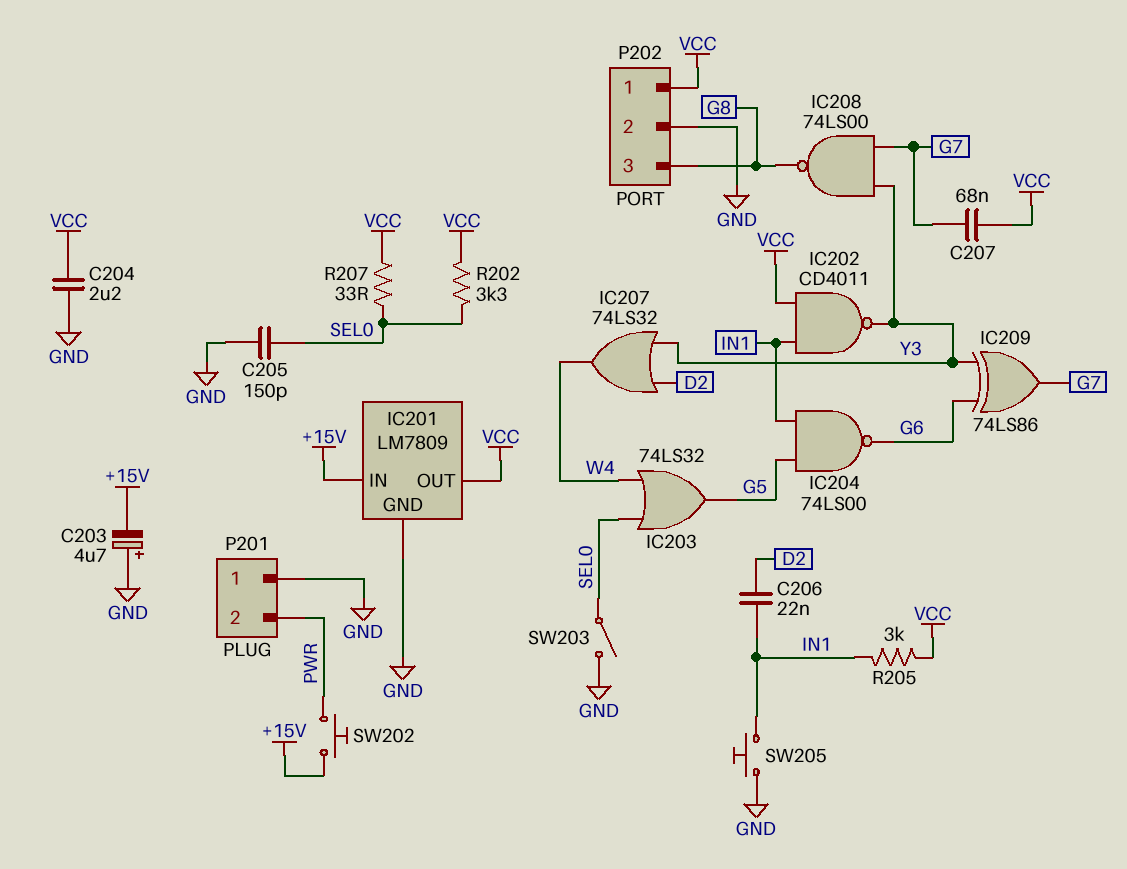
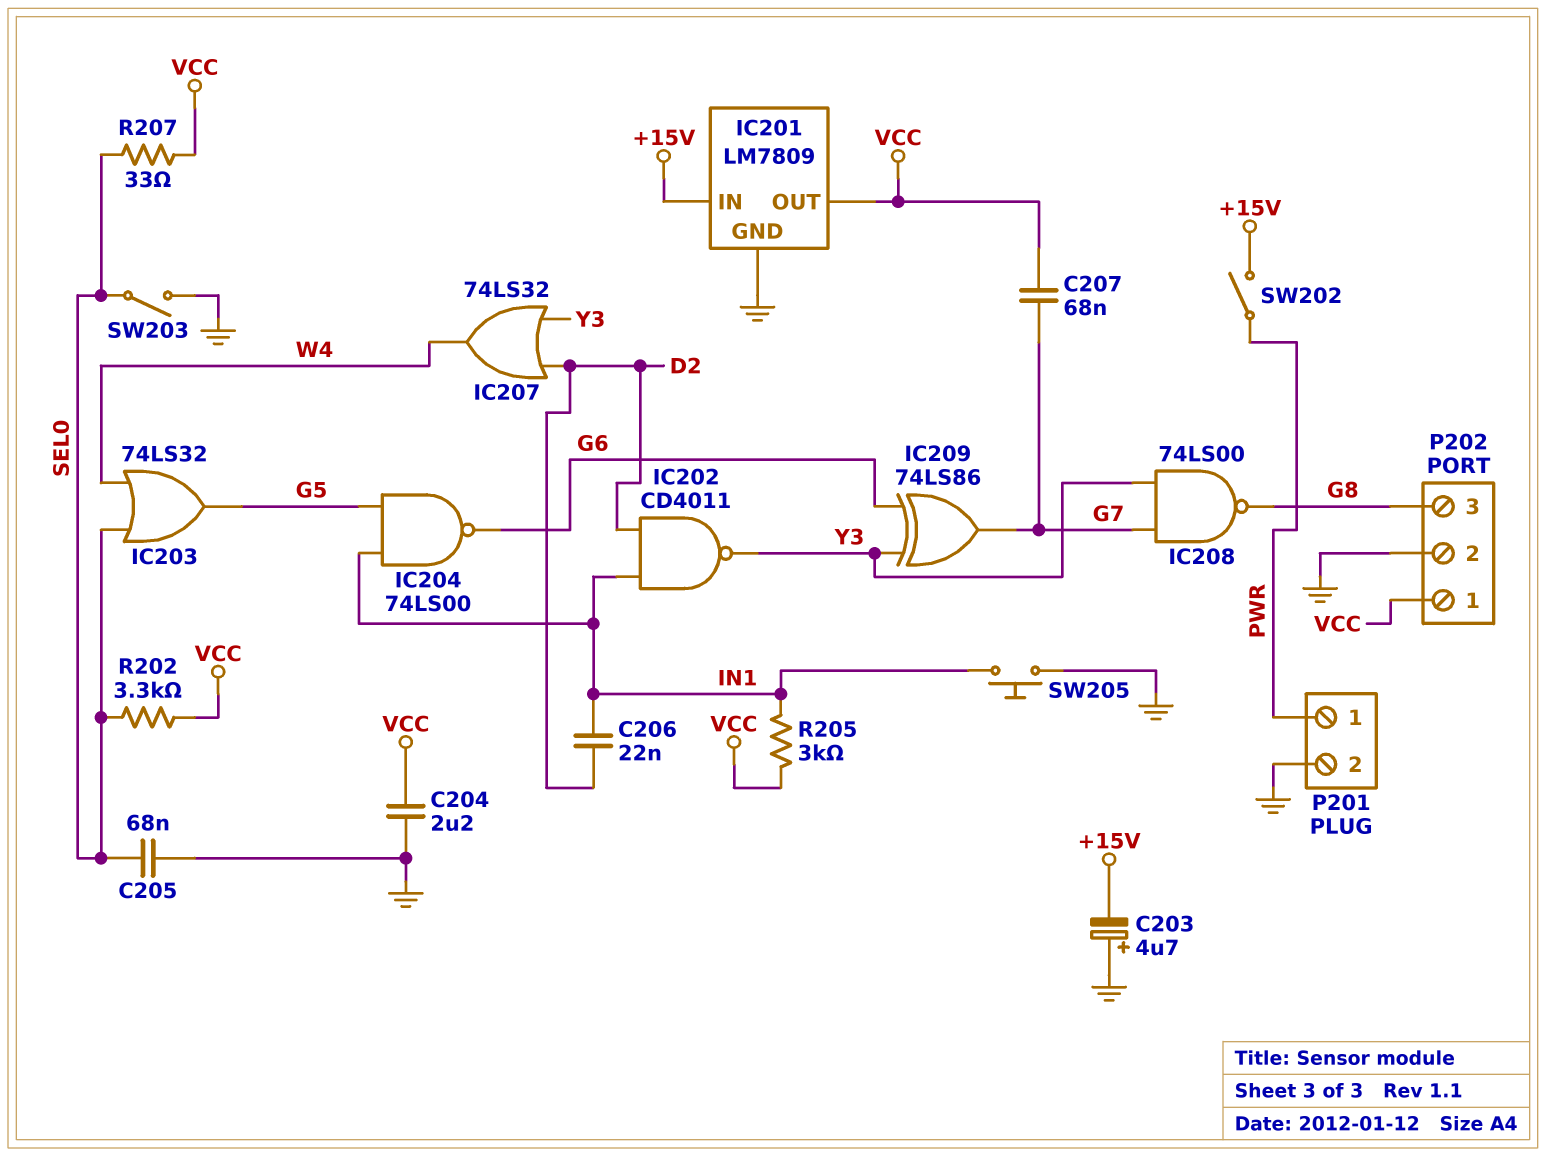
C205: 150pF (GND, SEL0) -> 68nF (GND, SEL0)
IC202: NAND CD4011 (in IN1, in VCC, out Y3) -> NAND CD4011 (in D2, in IN1, out Y3)
P201 pin 1: GND -> PWR
P201 pin 2: PWR -> GND
SW202: button (+15V, PWR) -> switch (+15V, PWR)

